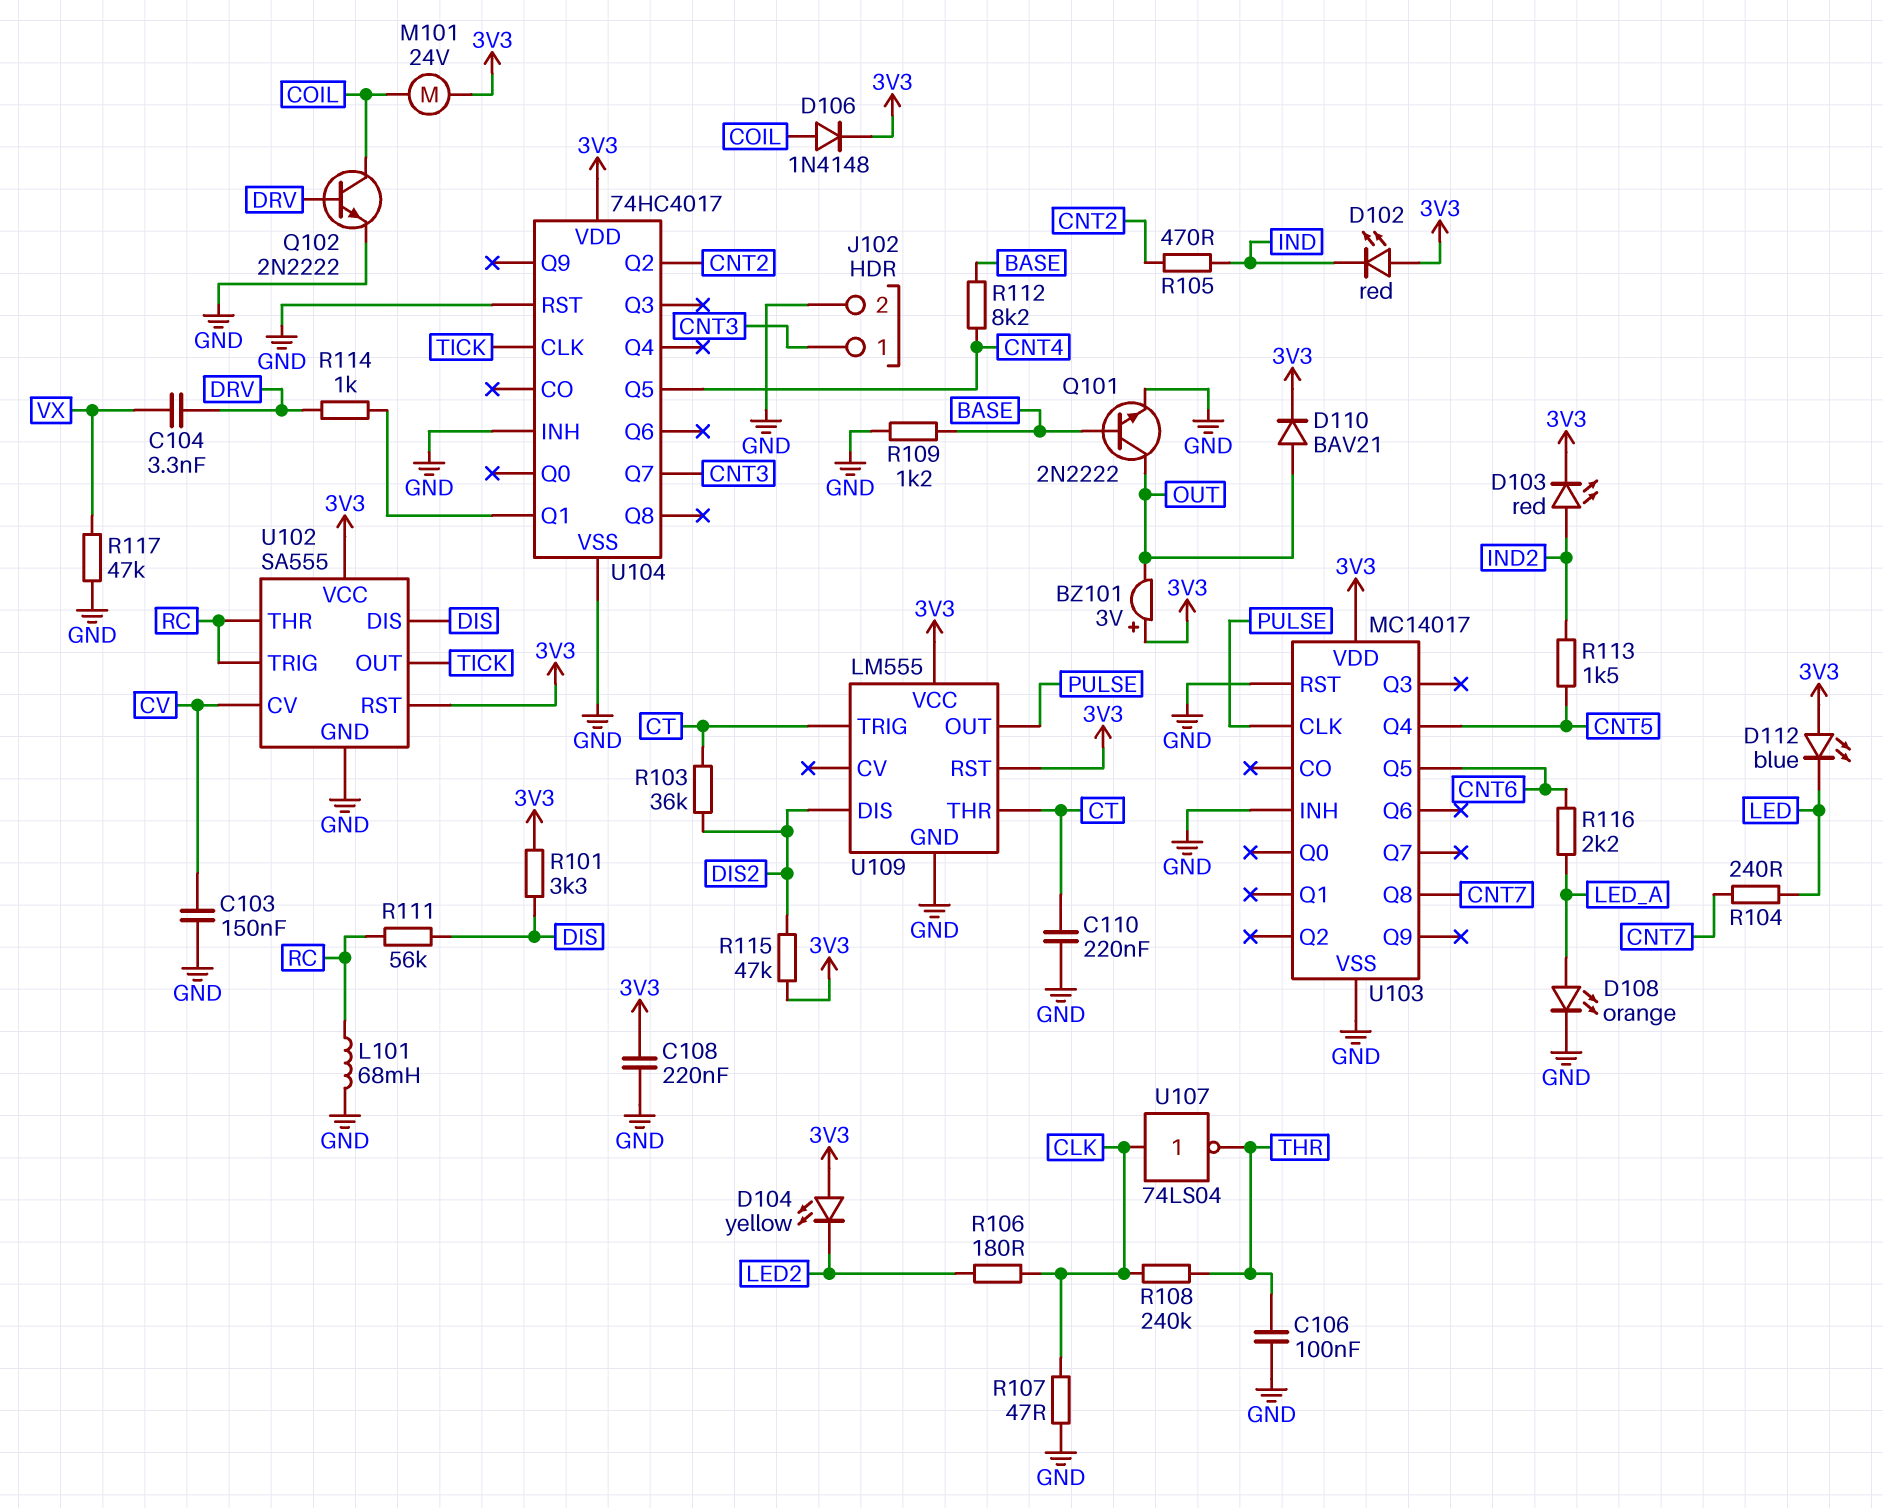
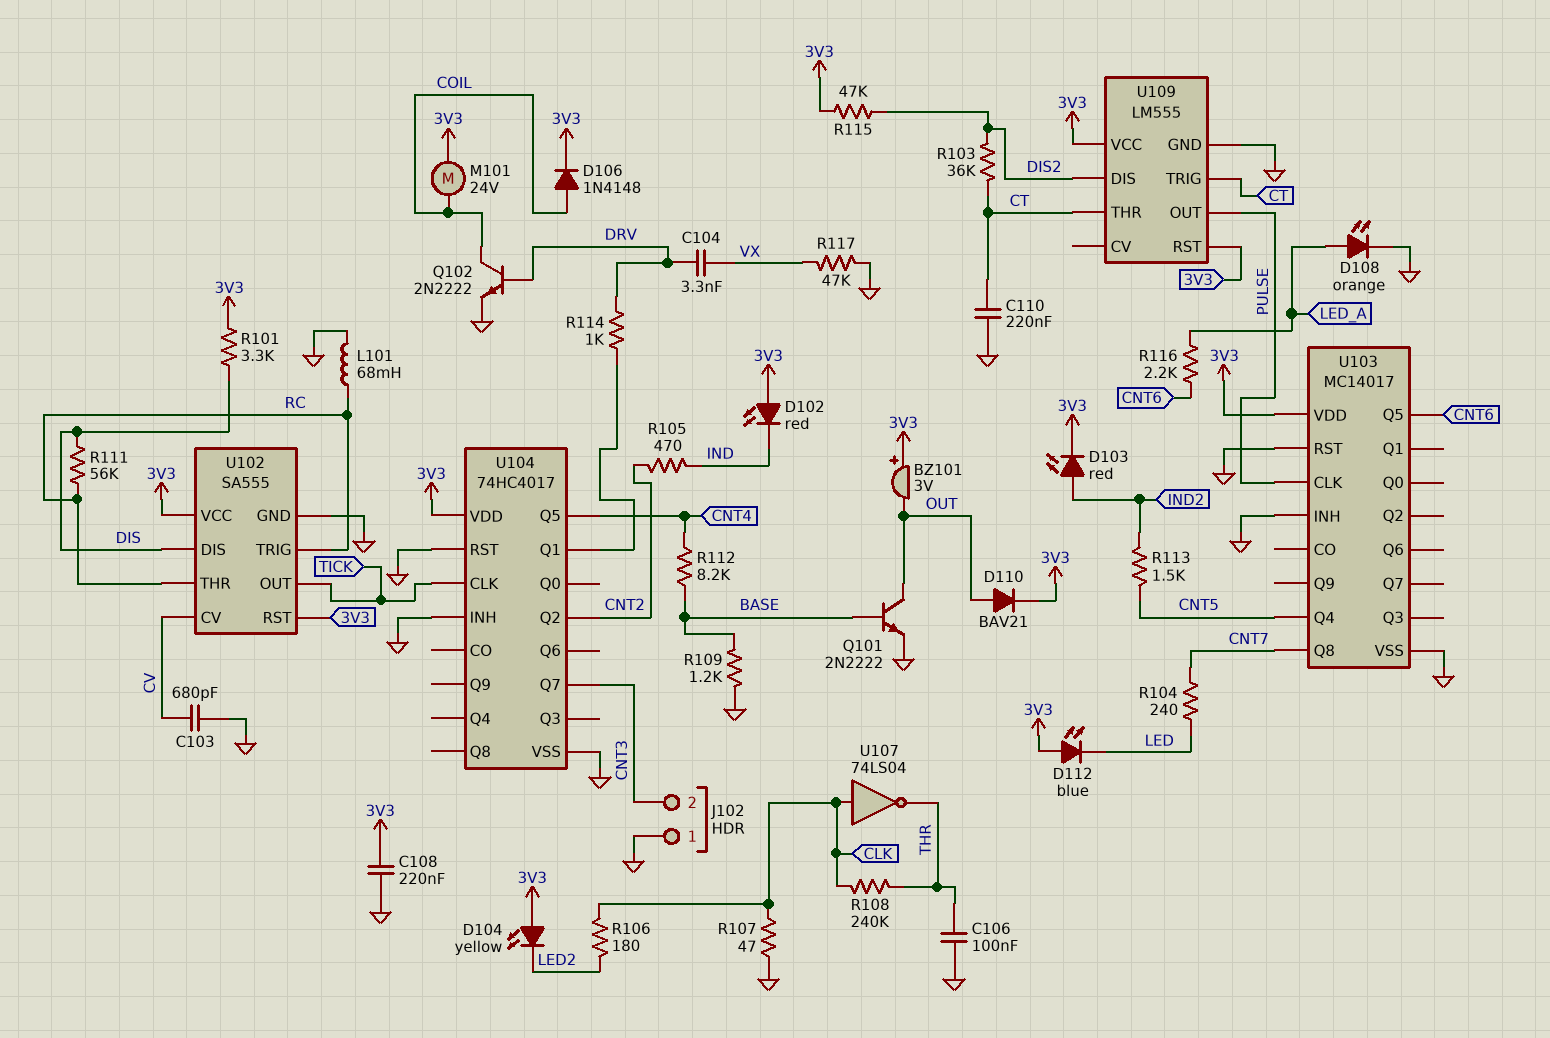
C103: 150nF (CV, GND) -> 680pF (CV, GND)
J102 pin 1: CNT3 -> GND
J102 pin 2: GND -> CNT3

